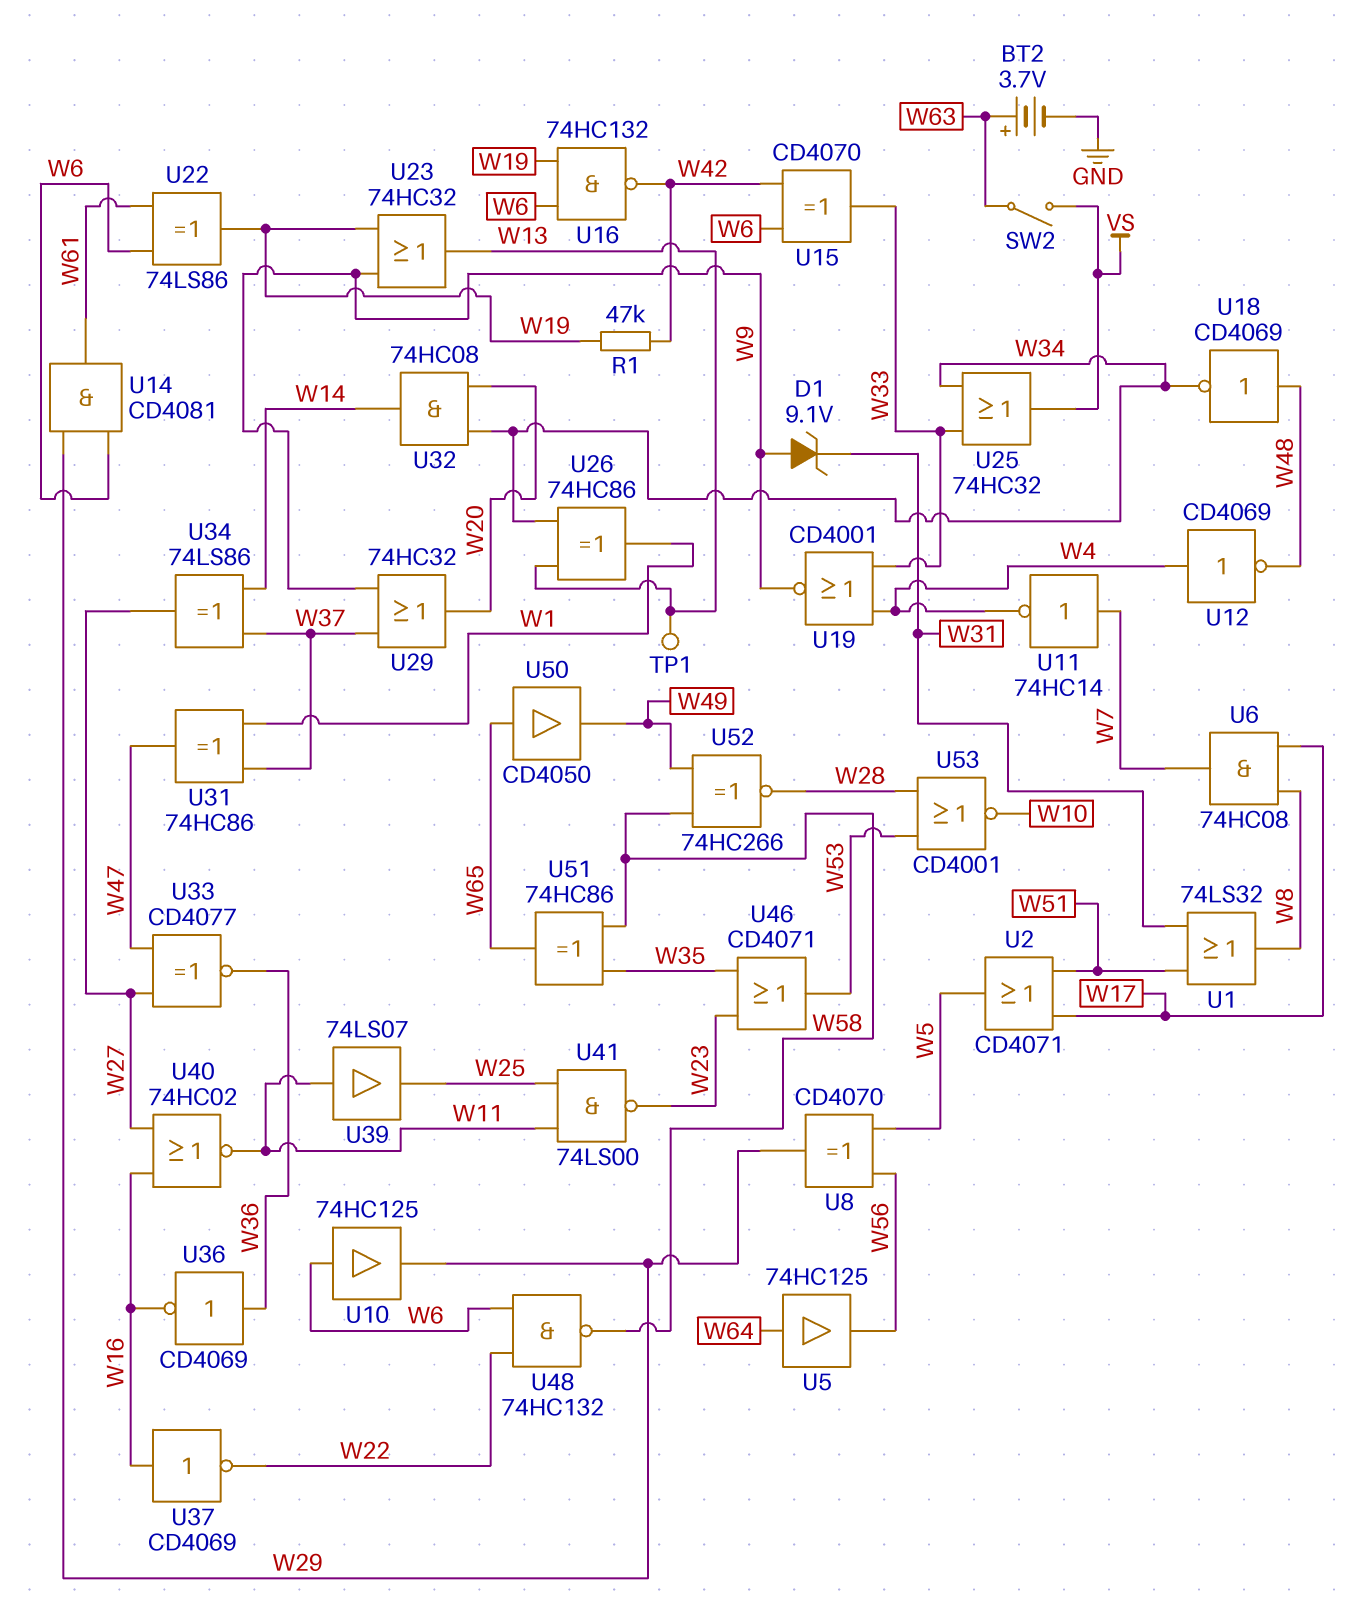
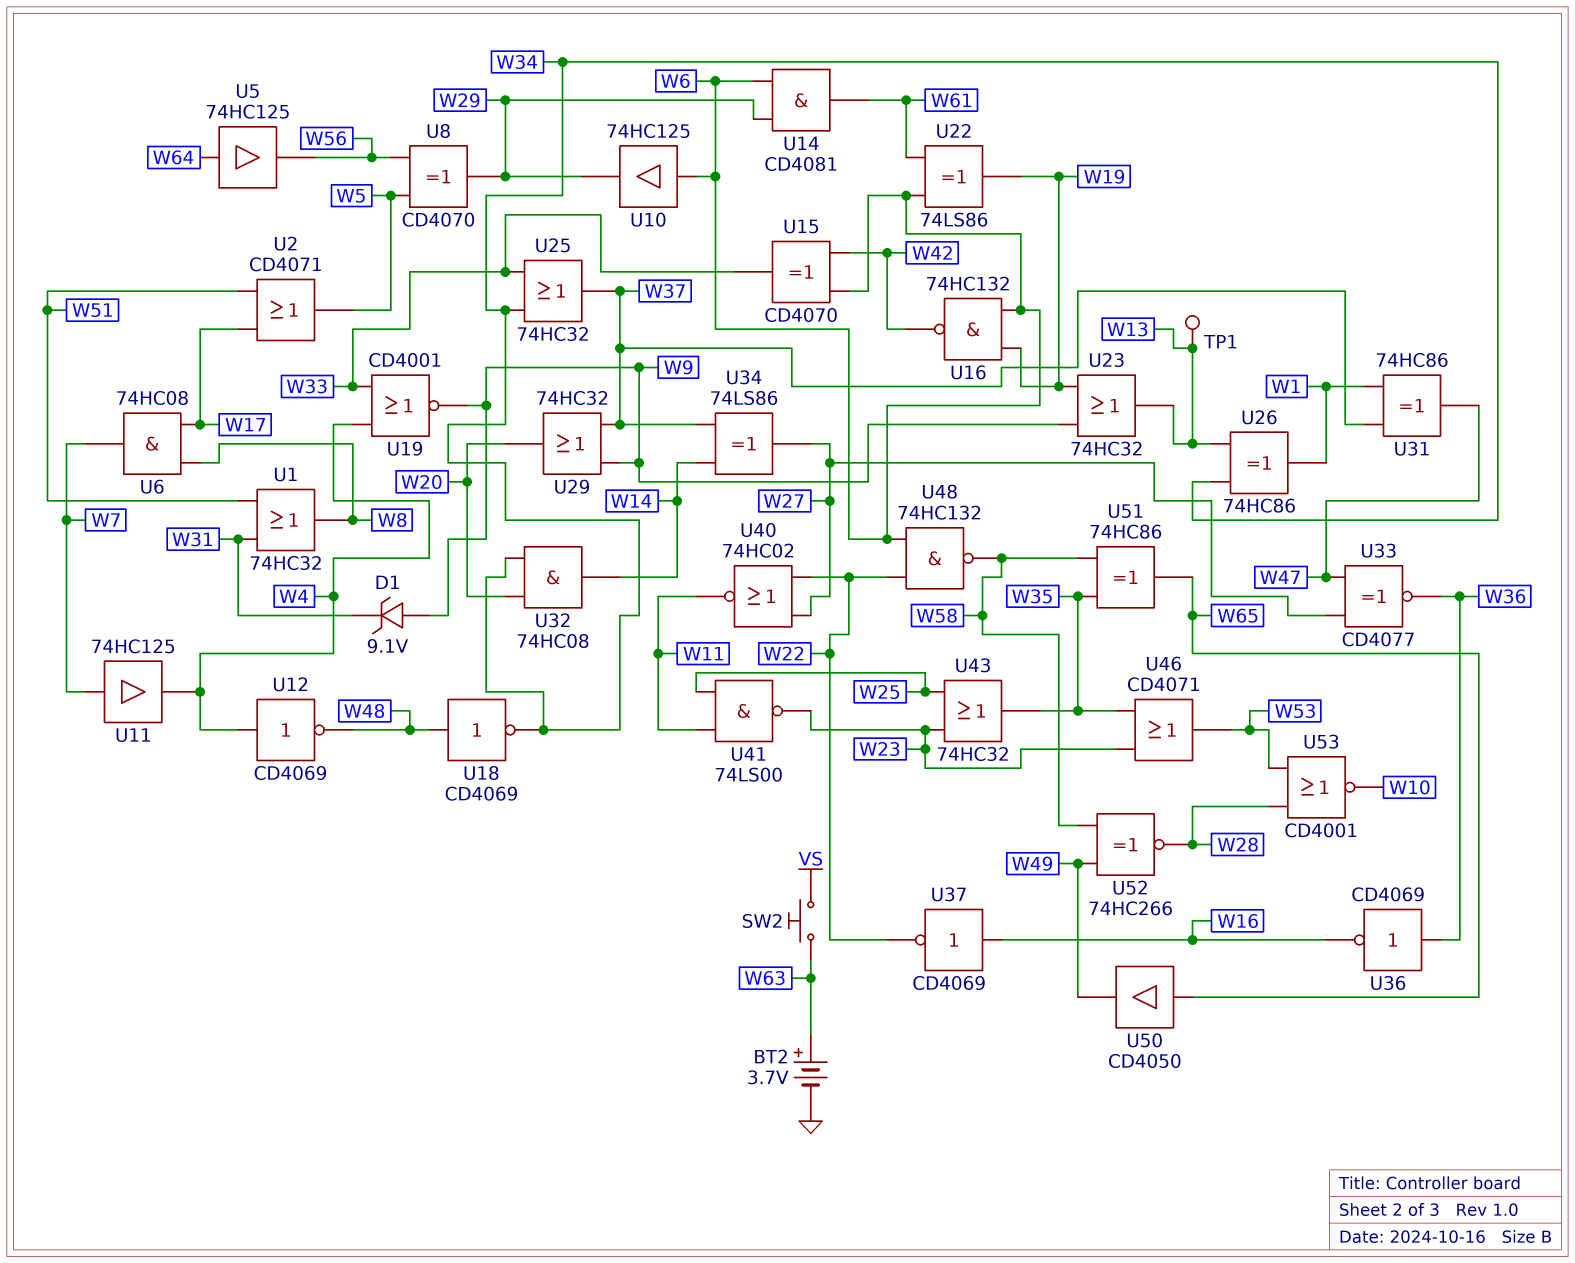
R1: 47k (W19, W42) -> none
SW2: switch (VS, W63) -> button (VS, W63)
U1: OR 74LS32 (in W31, in W51, out W8) -> OR 74HC32 (in W31, in W51, out W8)
U11: NOT 74HC14 (in W7, out W4) -> buffer 74HC125 (in W7, out W4)
U25: OR 74HC32 (in W33, in W34, out VS) -> OR 74HC32 (in W33, in W34, out W37)
U39: buffer 74LS07 (in W11, out W25) -> none
U40: NOR 74HC02 (in W16, in W27, out W11) -> NOR 74HC02 (in W22, in W27, out W11)
U43: none -> OR 74HC32 (in W23, in W25, out W35)

